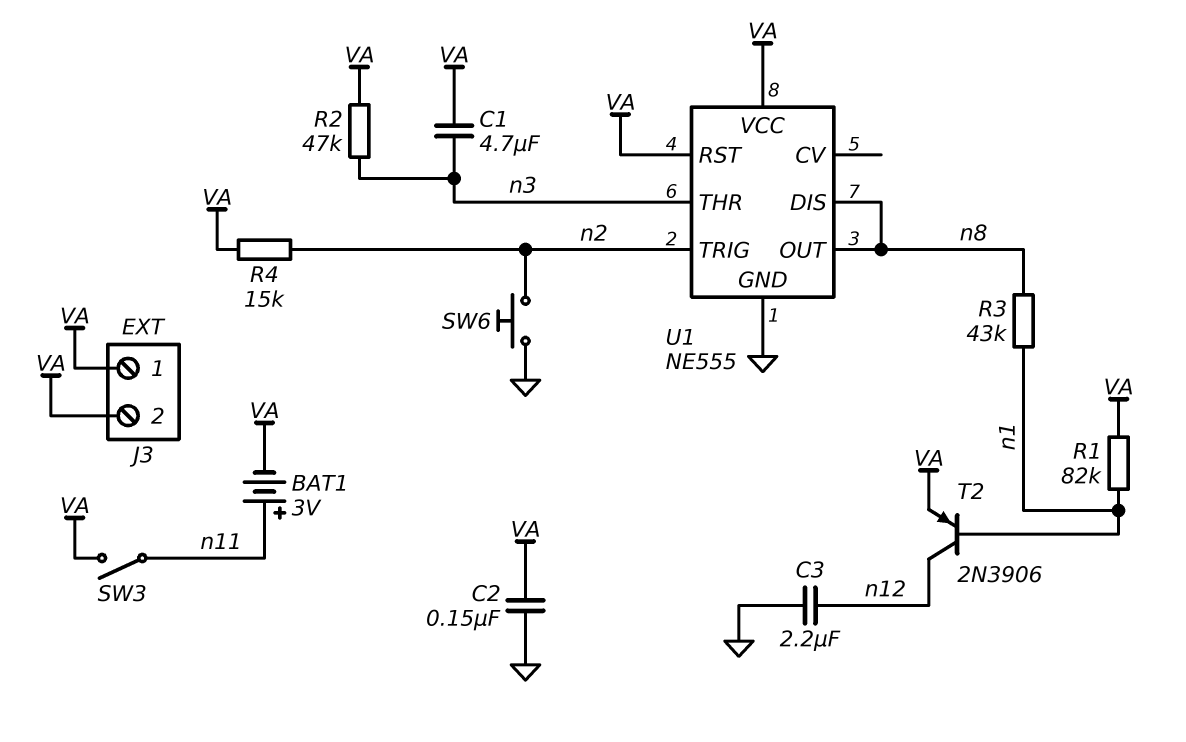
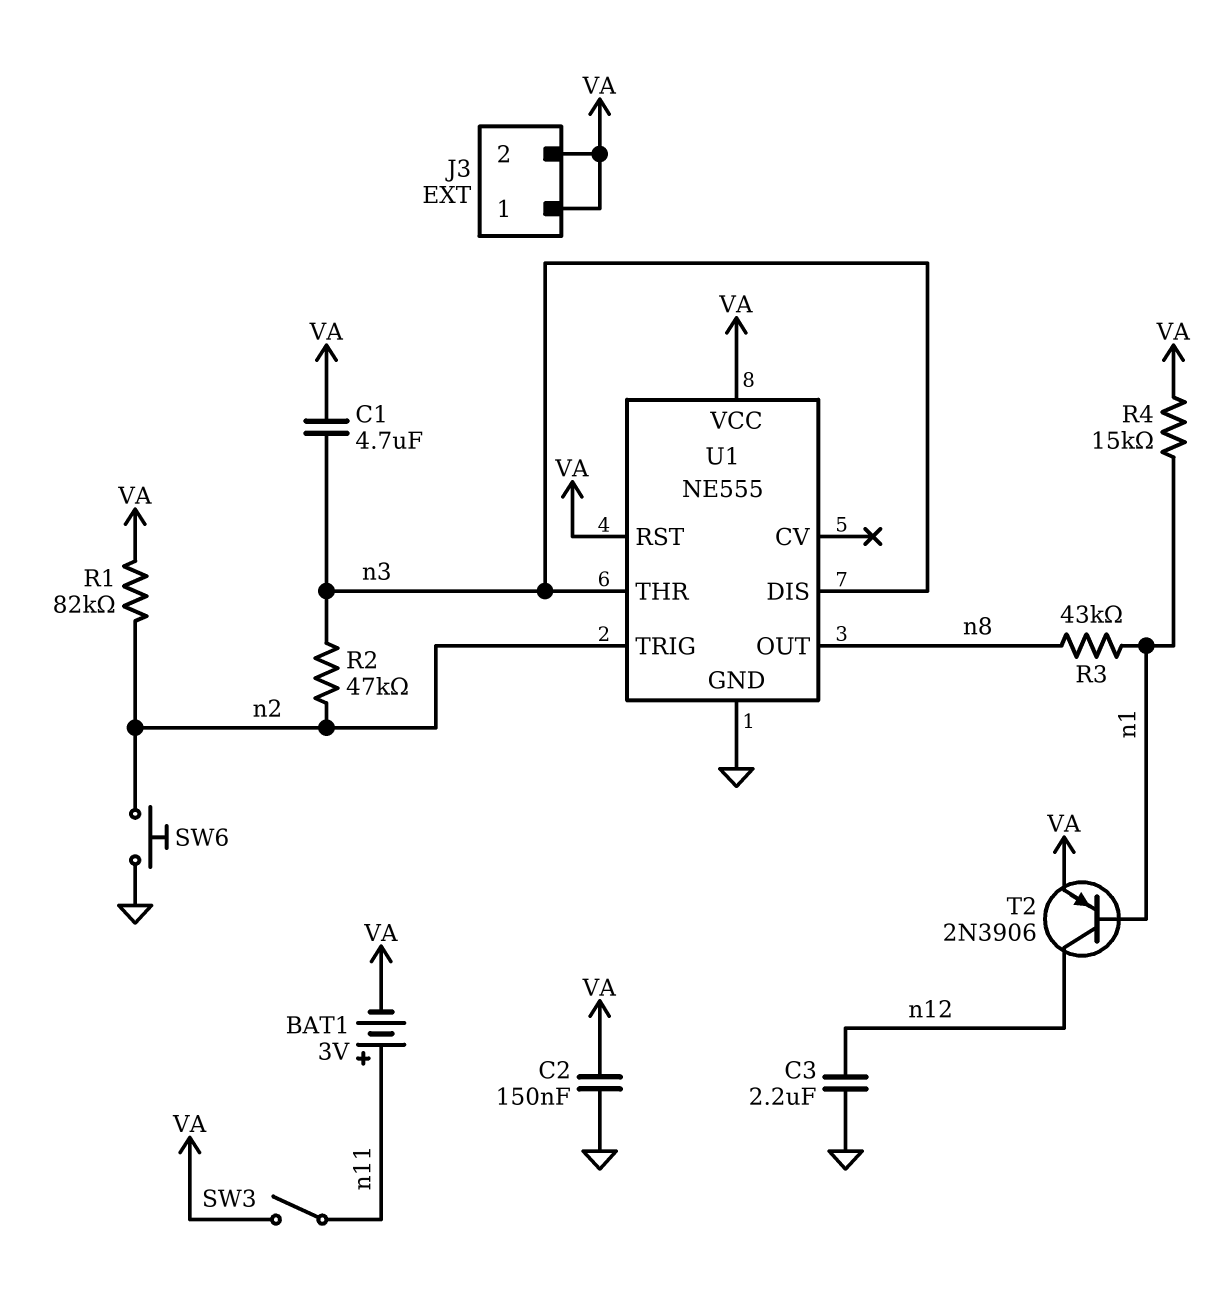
R1: 82k (VA, n1) -> 82k (VA, n2)
R2: 47k (VA, n3) -> 47k (n2, n3)
R4: 15k (VA, n2) -> 15k (VA, n1)
U1 pin DIS: n8 -> n3

